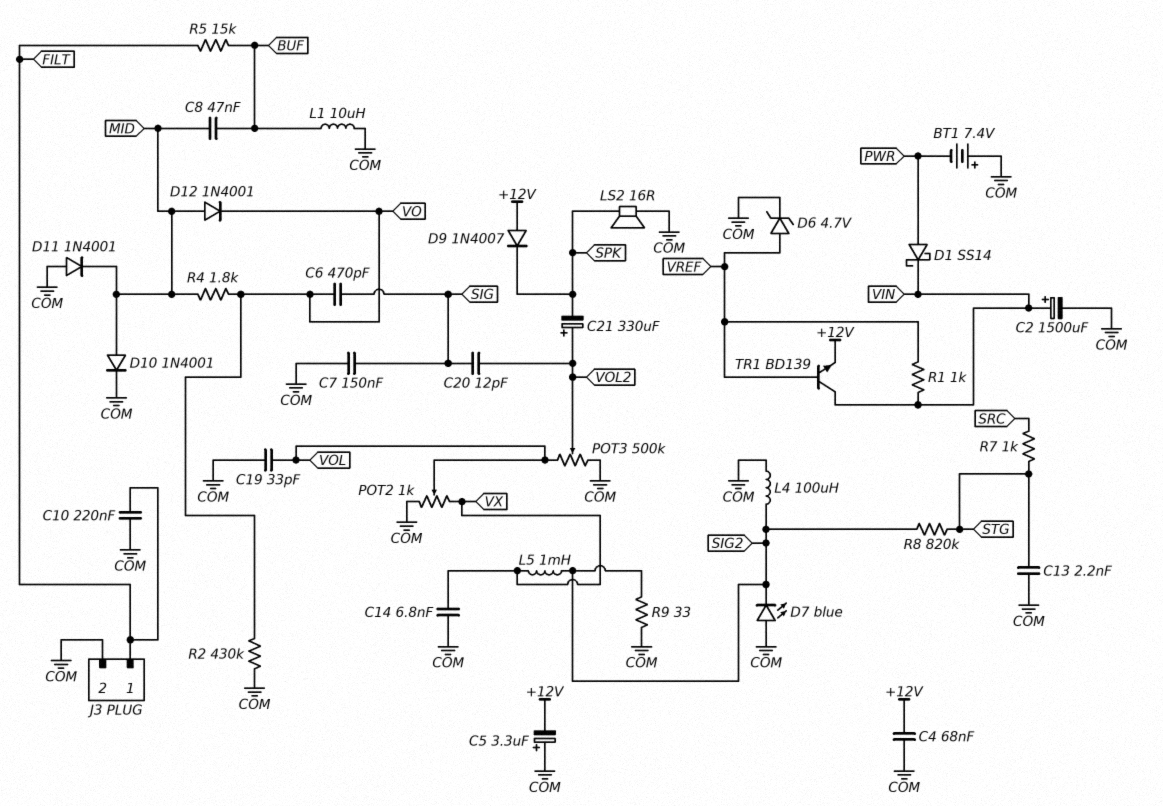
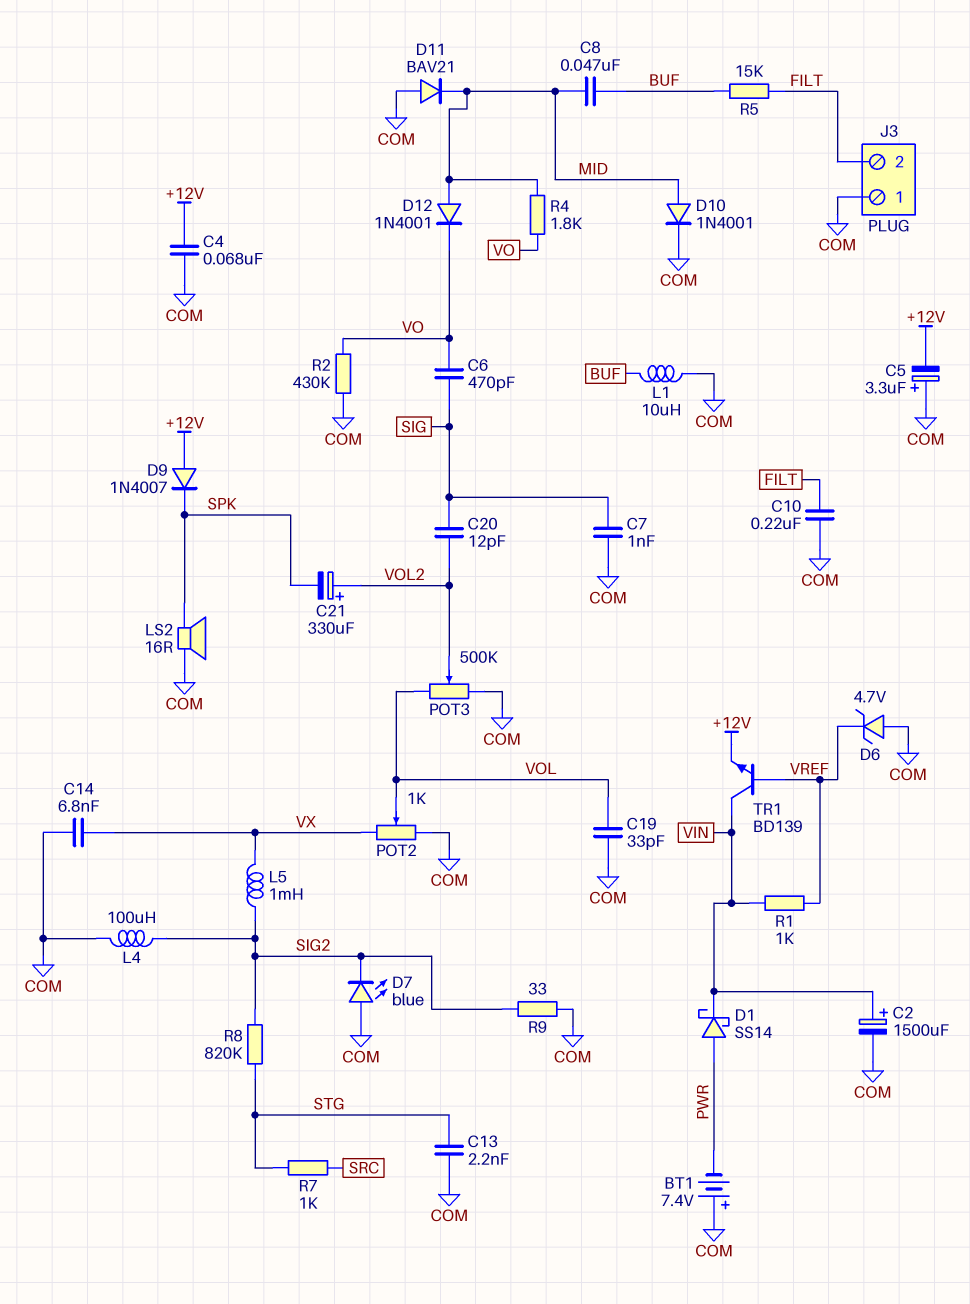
C7: 150nF (COM, SIG) -> 1nF (COM, SIG)
D6: zener 4.7V (A VREF, K COM) -> zener 4.7V (A COM, K VREF)
D11: diode 1N4001 (A COM, K MID) -> diode BAV21 (A COM, K MID)
J3 pin 1: FILT -> COM
J3 pin 2: COM -> FILT

